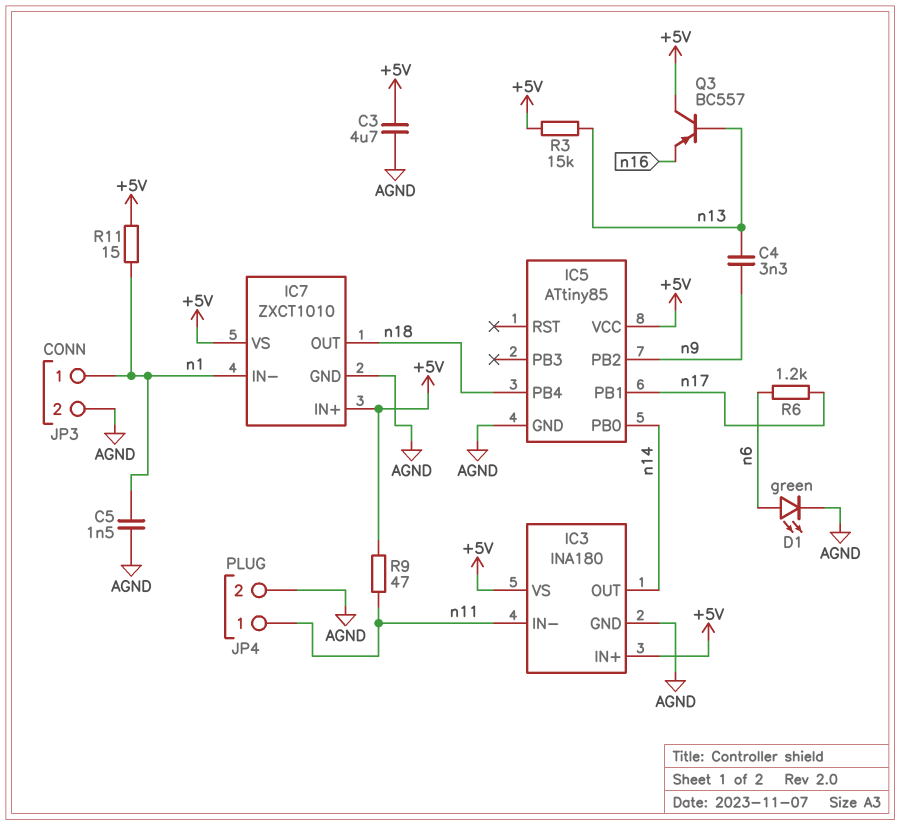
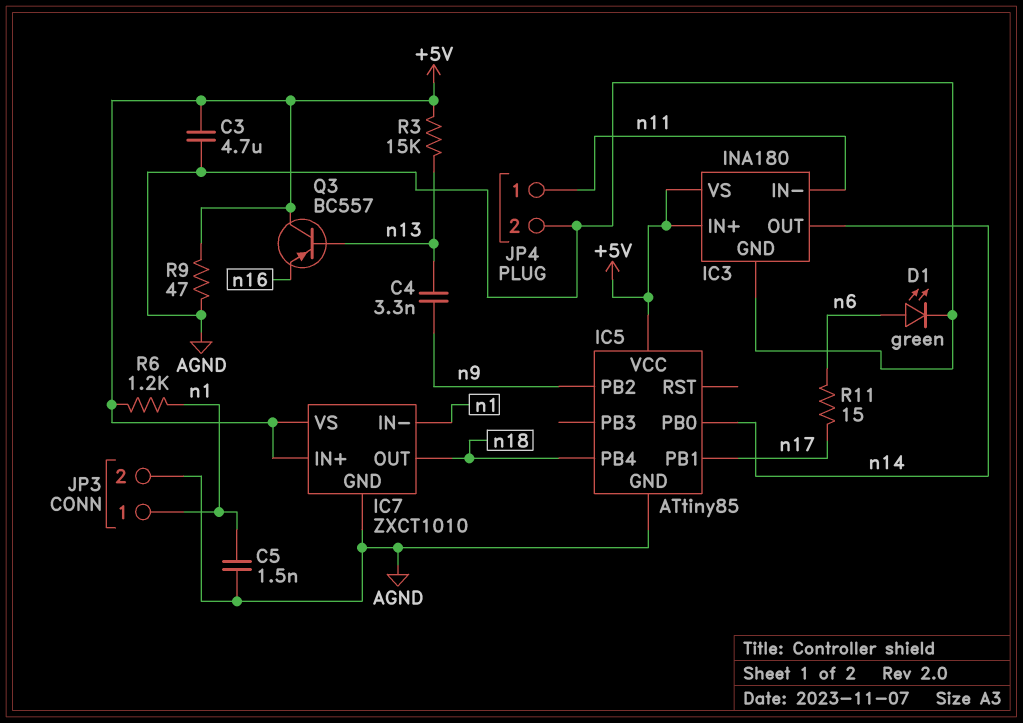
R6: 1.2k (n6, n17) -> 1.2k (+5V, n1)
R9: 47 (+5V, n11) -> 47 (+5V, AGND)
R11: 15 (+5V, n1) -> 15 (n6, n17)

